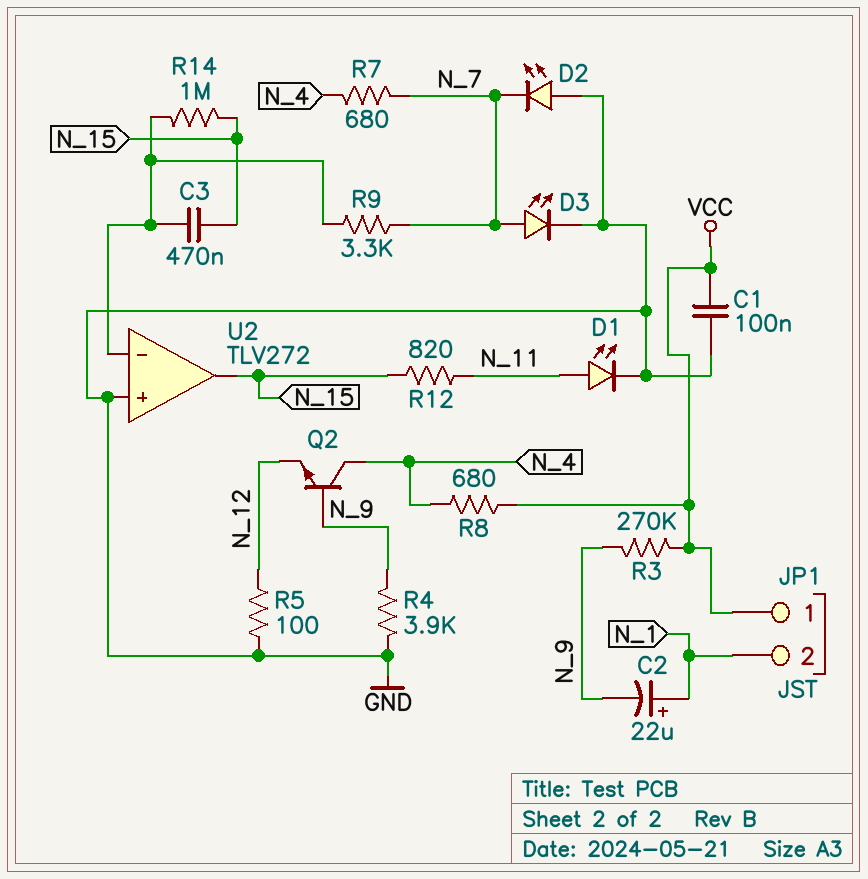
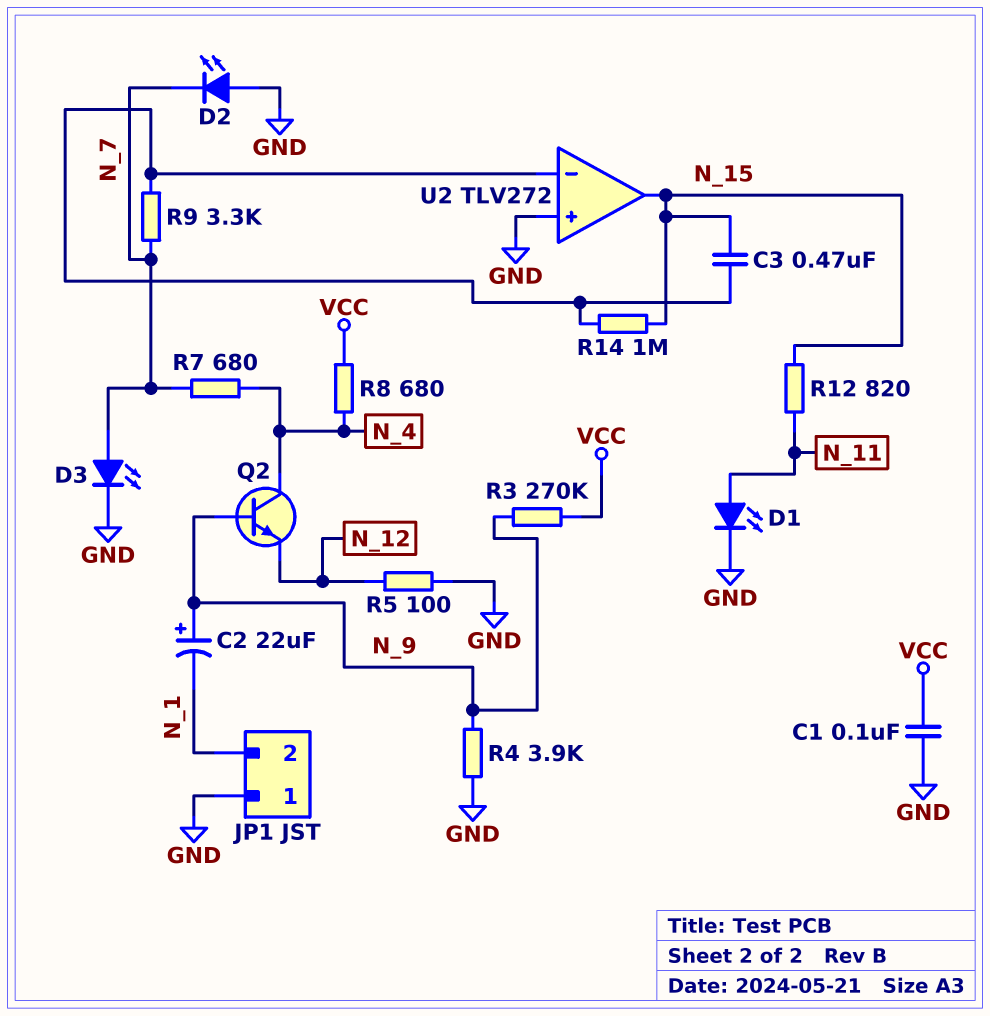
C2: 22uF (plus N_1, minus N_9) -> 22uF (plus N_9, minus N_1)
JP1 pin 1: VCC -> GND

